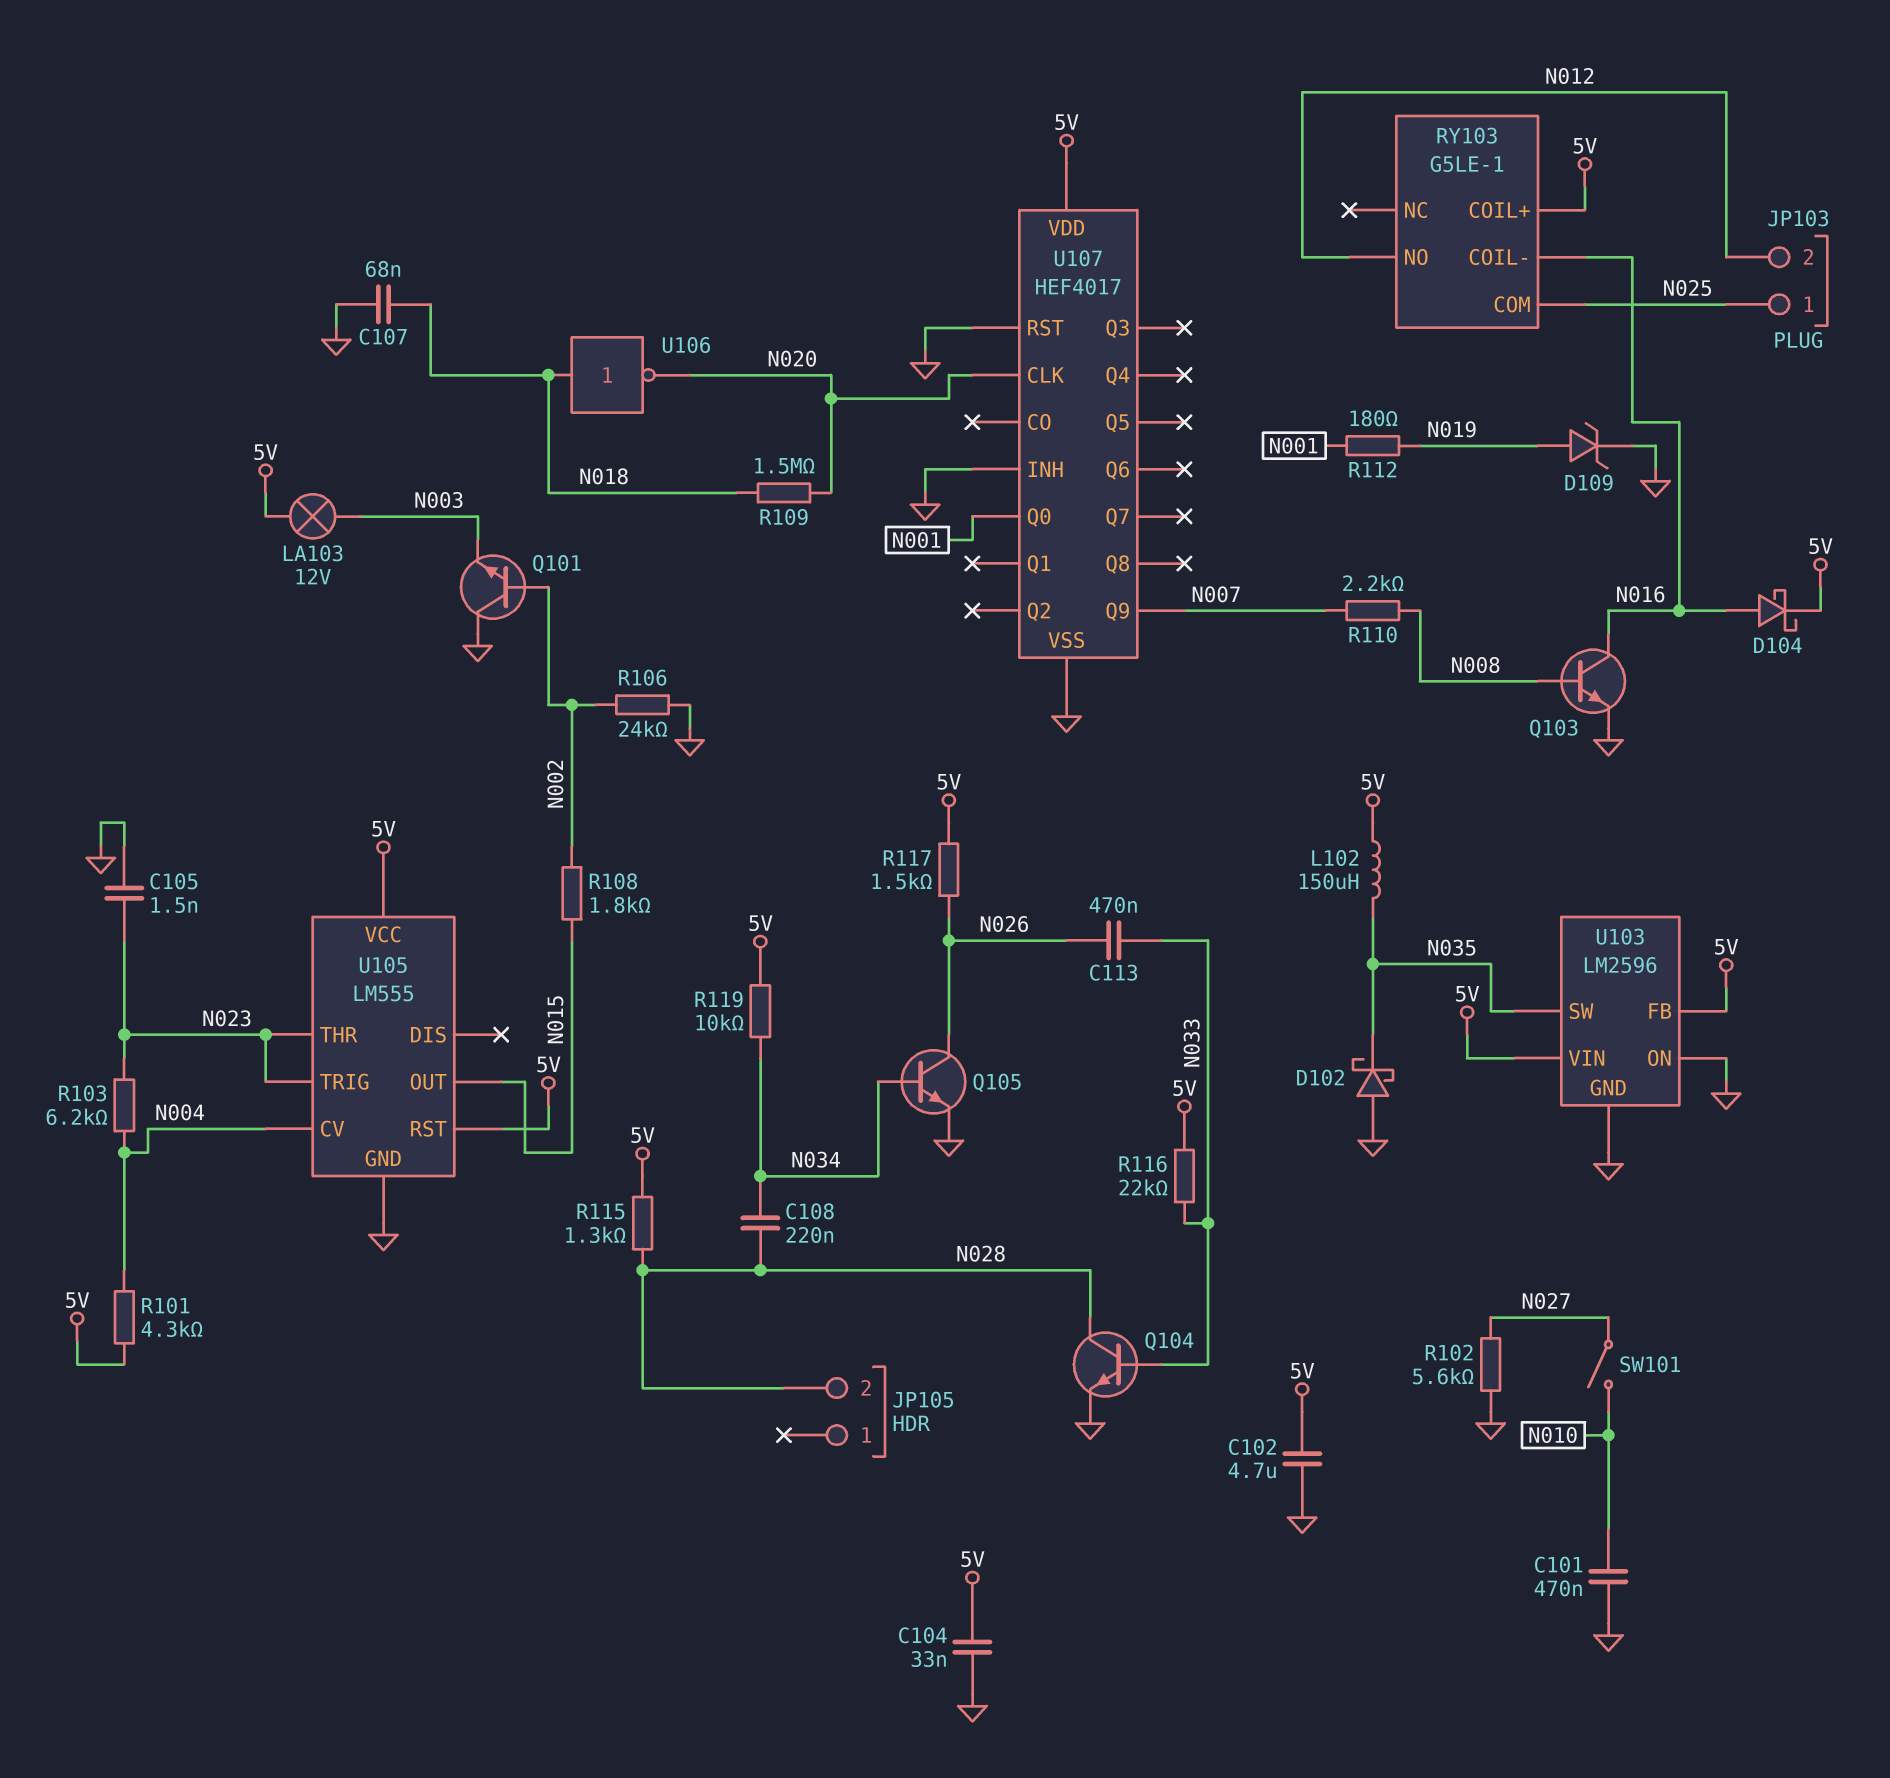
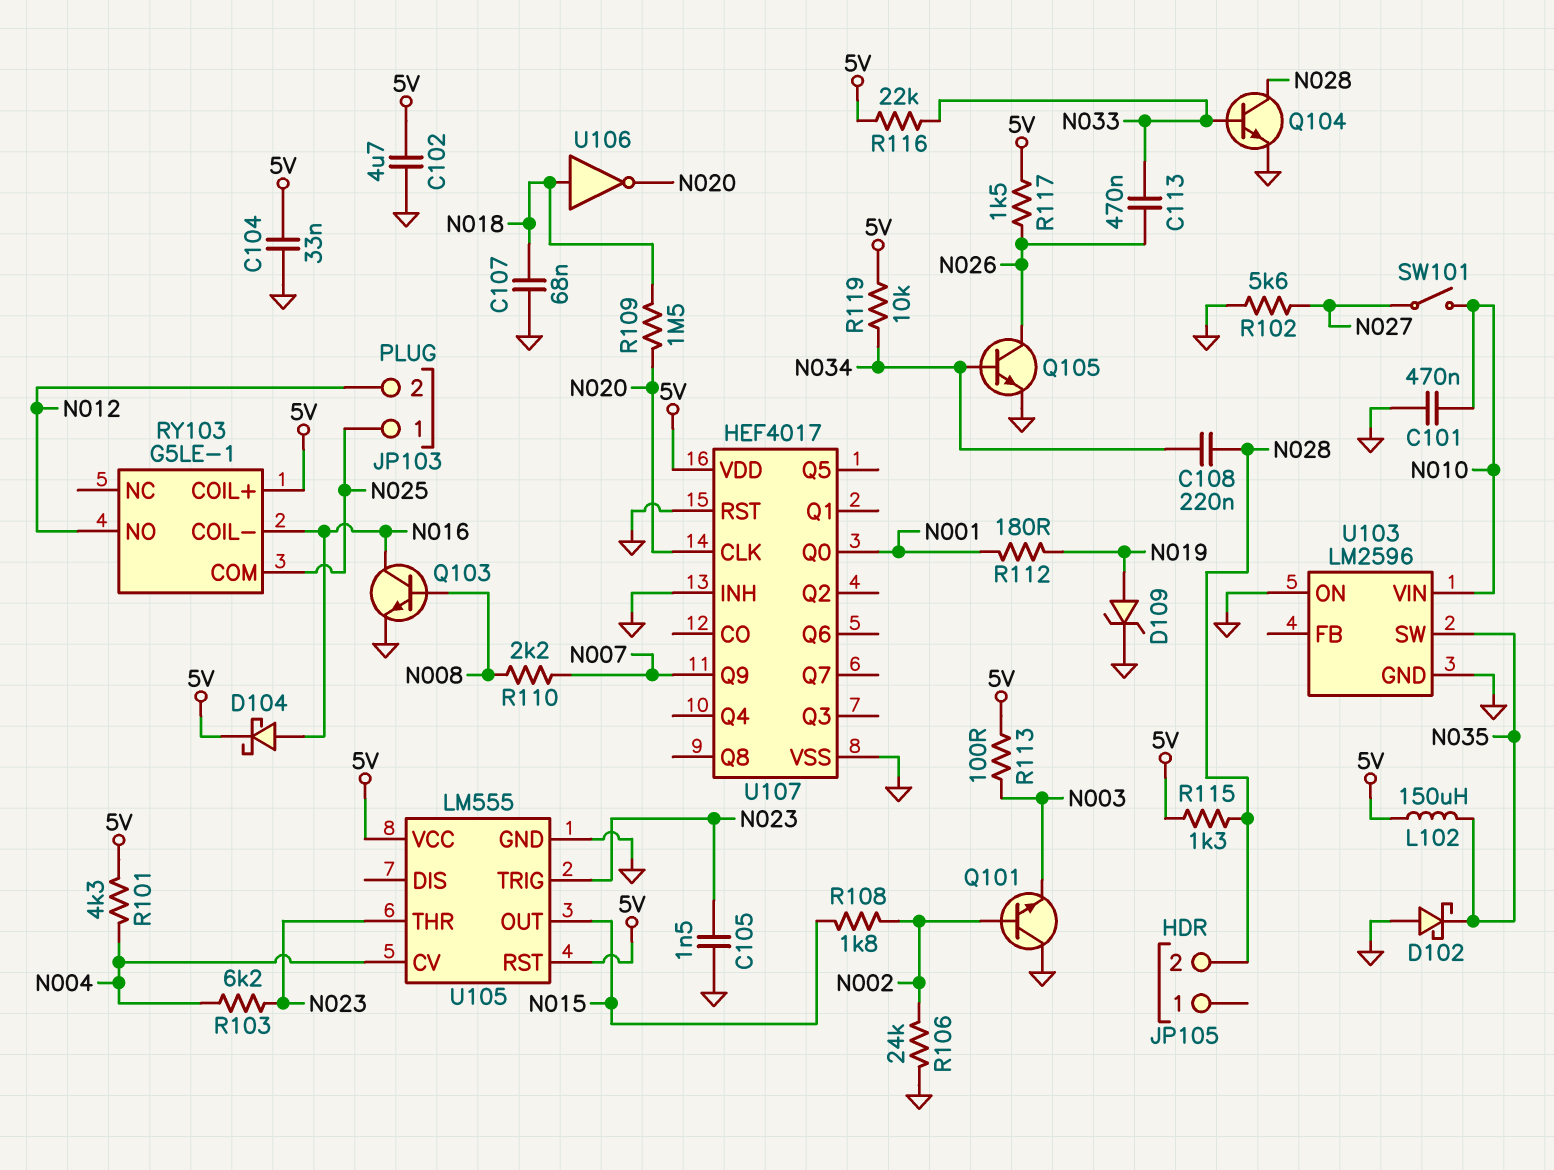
LA103: lamp 12V (5V, N003) -> none
R113: none -> 100 (5V, N003)
U103 pin FB: 5V -> none
U103 pin VIN: 5V -> N010

